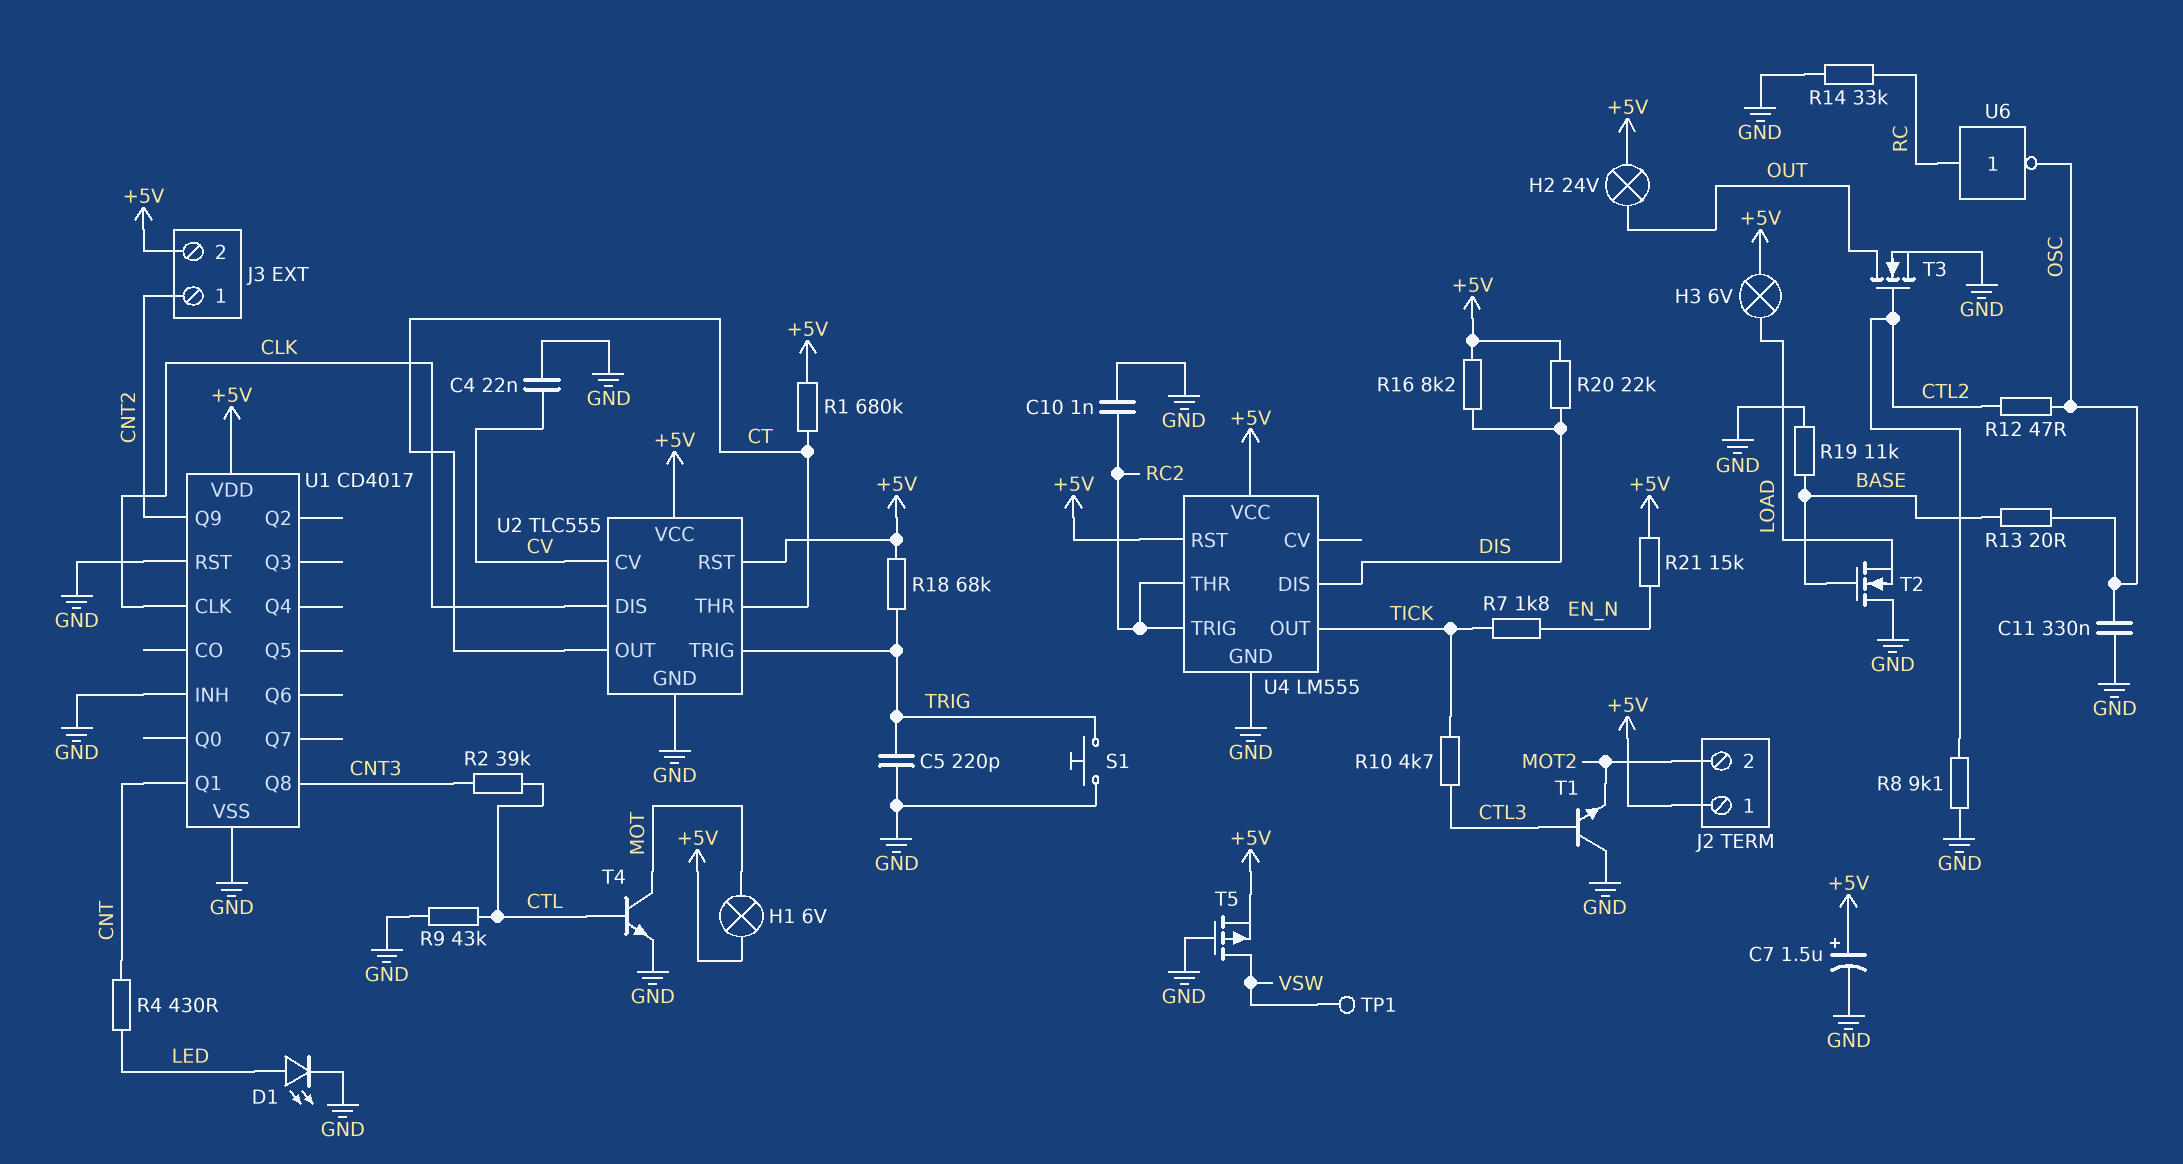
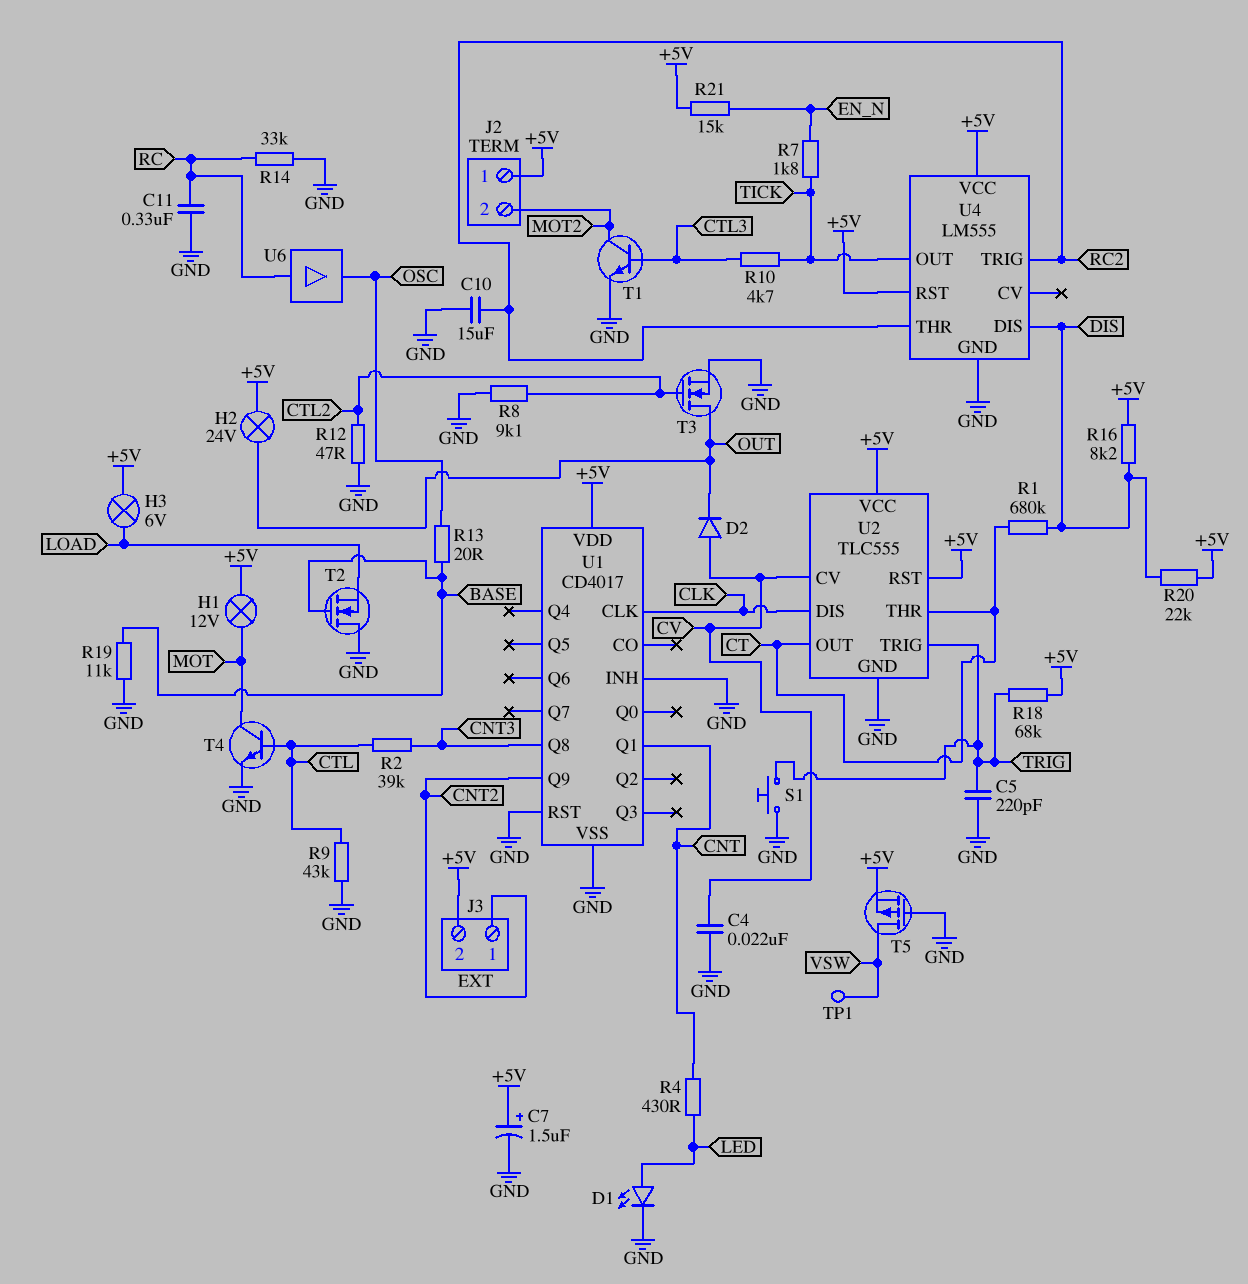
C10: 1nF (GND, RC2) -> 15uF (GND, RC2)
C11: 330nF (GND, OSC) -> 330nF (GND, RC)
D2: none -> diode (A CV, K OUT)
H1: lamp 6V (+5V, MOT) -> lamp 12V (+5V, MOT)
R1: 680k (+5V, CT) -> 680k (CT, DIS)
R12: 47 (CTL2, OSC) -> 47 (CTL2, GND)
T1: NPN (B CTL3, C GND, E MOT2) -> NPN (B CTL3, C MOT2, E GND)
U6: NOT (in RC, out OSC) -> buffer (in RC, out OSC)

